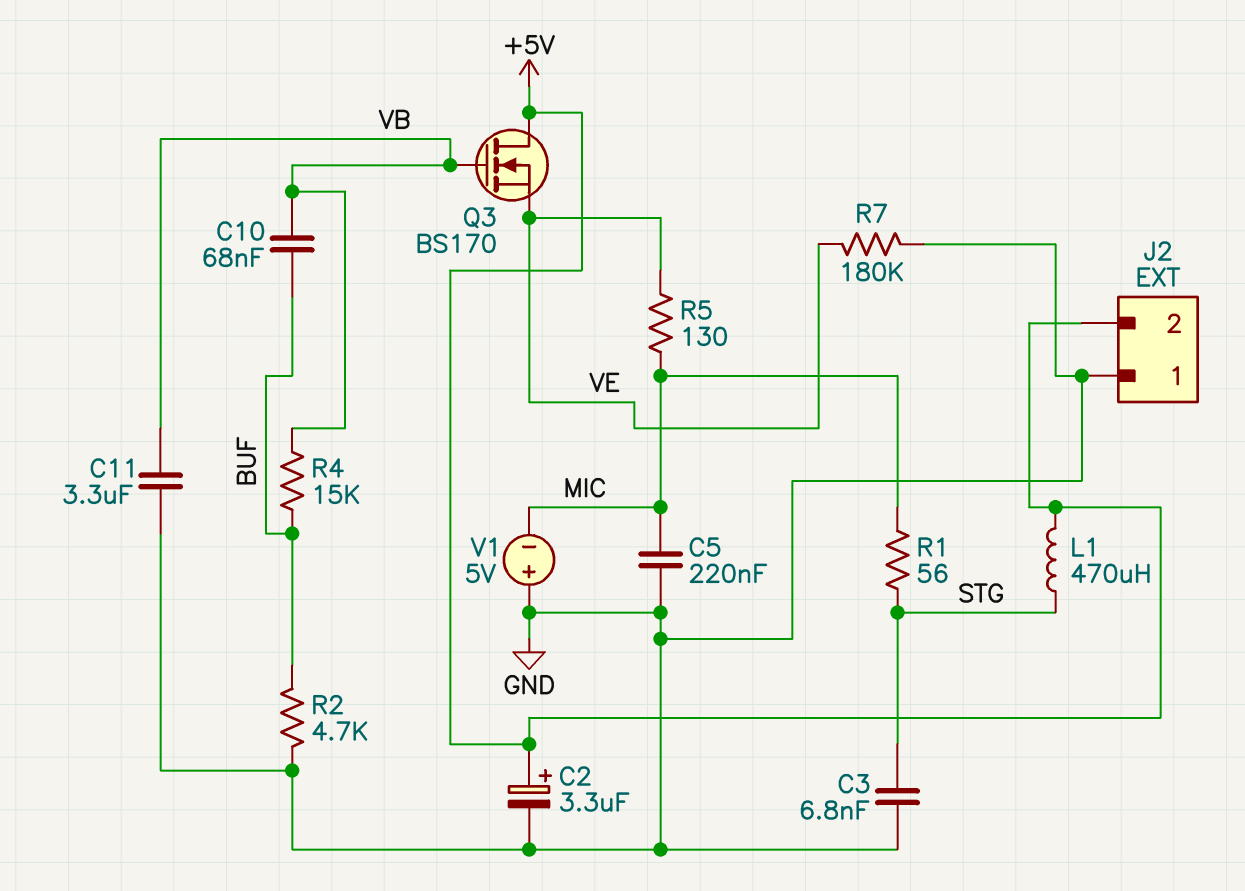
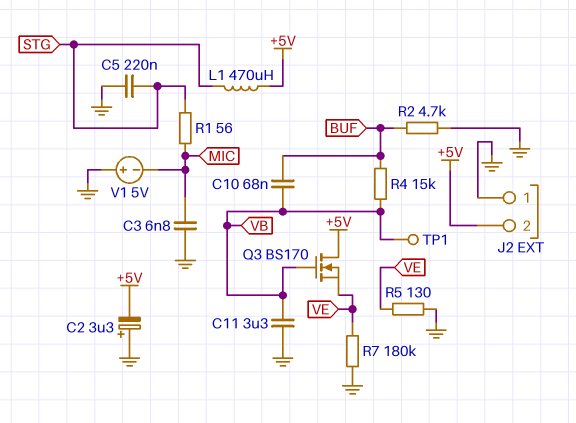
C2: 3.3uF (plus +5V, minus GND) -> 3.3uF (plus GND, minus +5V)
C3: 6.8nF (GND, STG) -> 6.8nF (GND, MIC)
C5: 220nF (GND, MIC) -> 220nF (GND, STG)
R5: 130 (MIC, VE) -> 130 (GND, VE)
TP1: none -> test point (VB)

